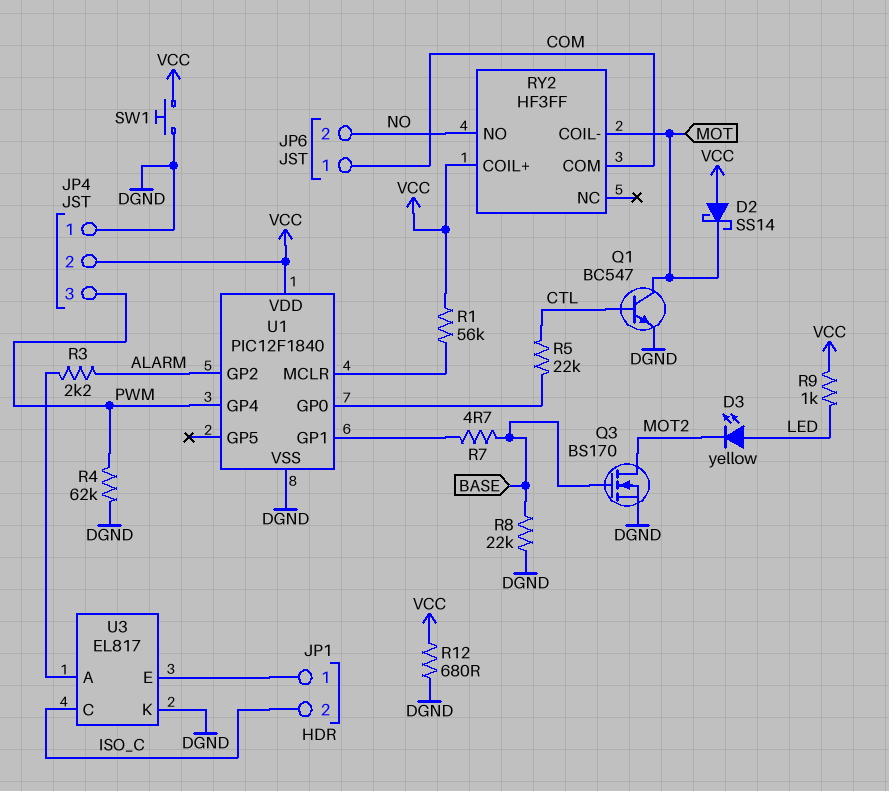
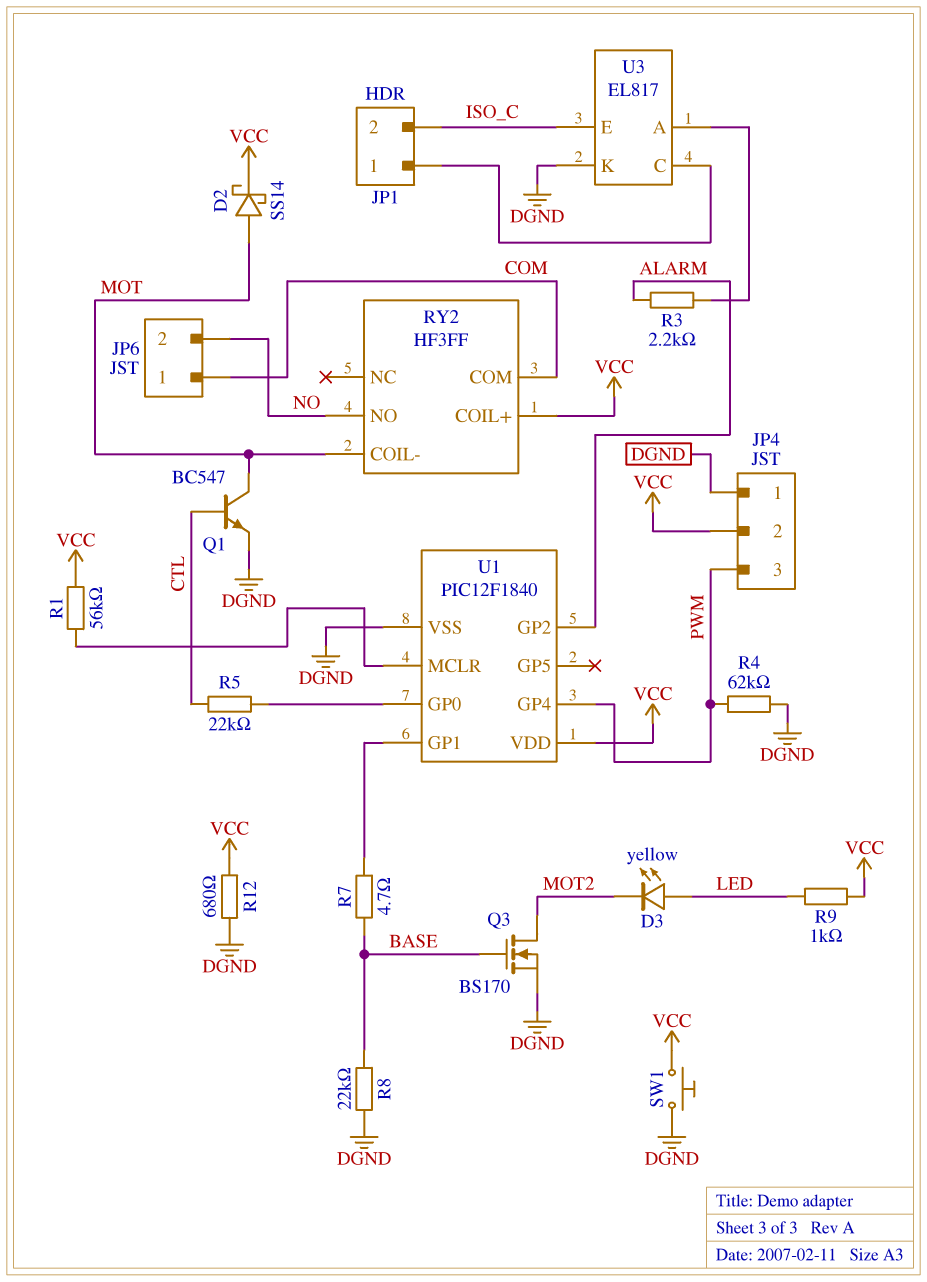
D2: schottky SS14 (A VCC, K MOT) -> schottky SS14 (A MOT, K VCC)
U3 pin C: ISO_C -> JP1/1
U3 pin E: JP1/1 -> ISO_C

